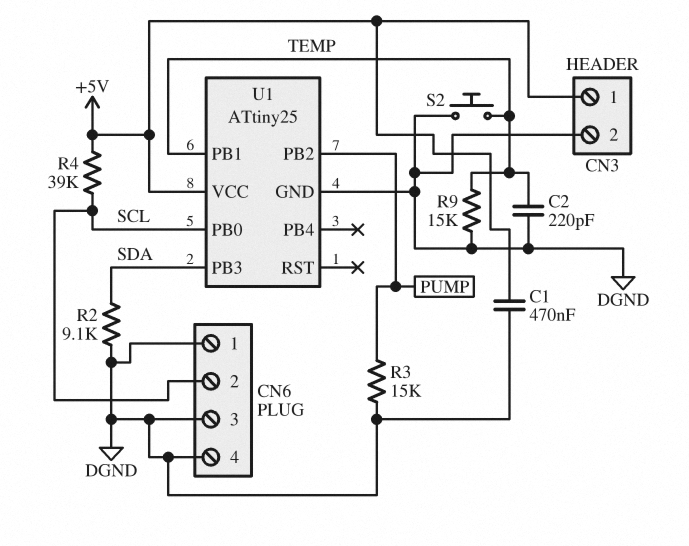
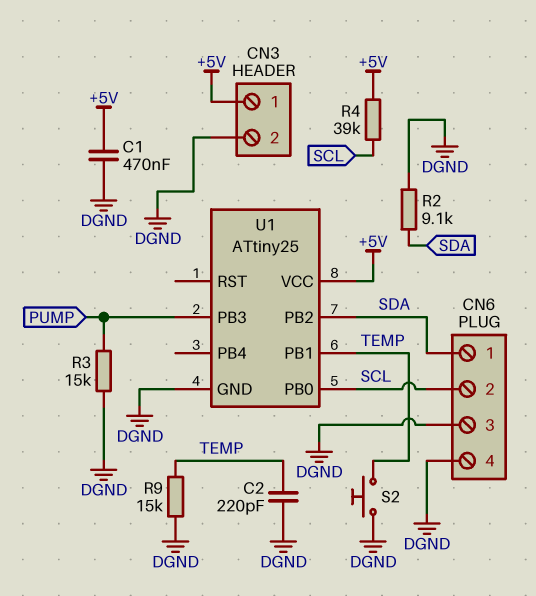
CN6 pin 1: DGND -> SDA
U1 pin PB2: PUMP -> SDA
U1 pin PB3: SDA -> PUMP

